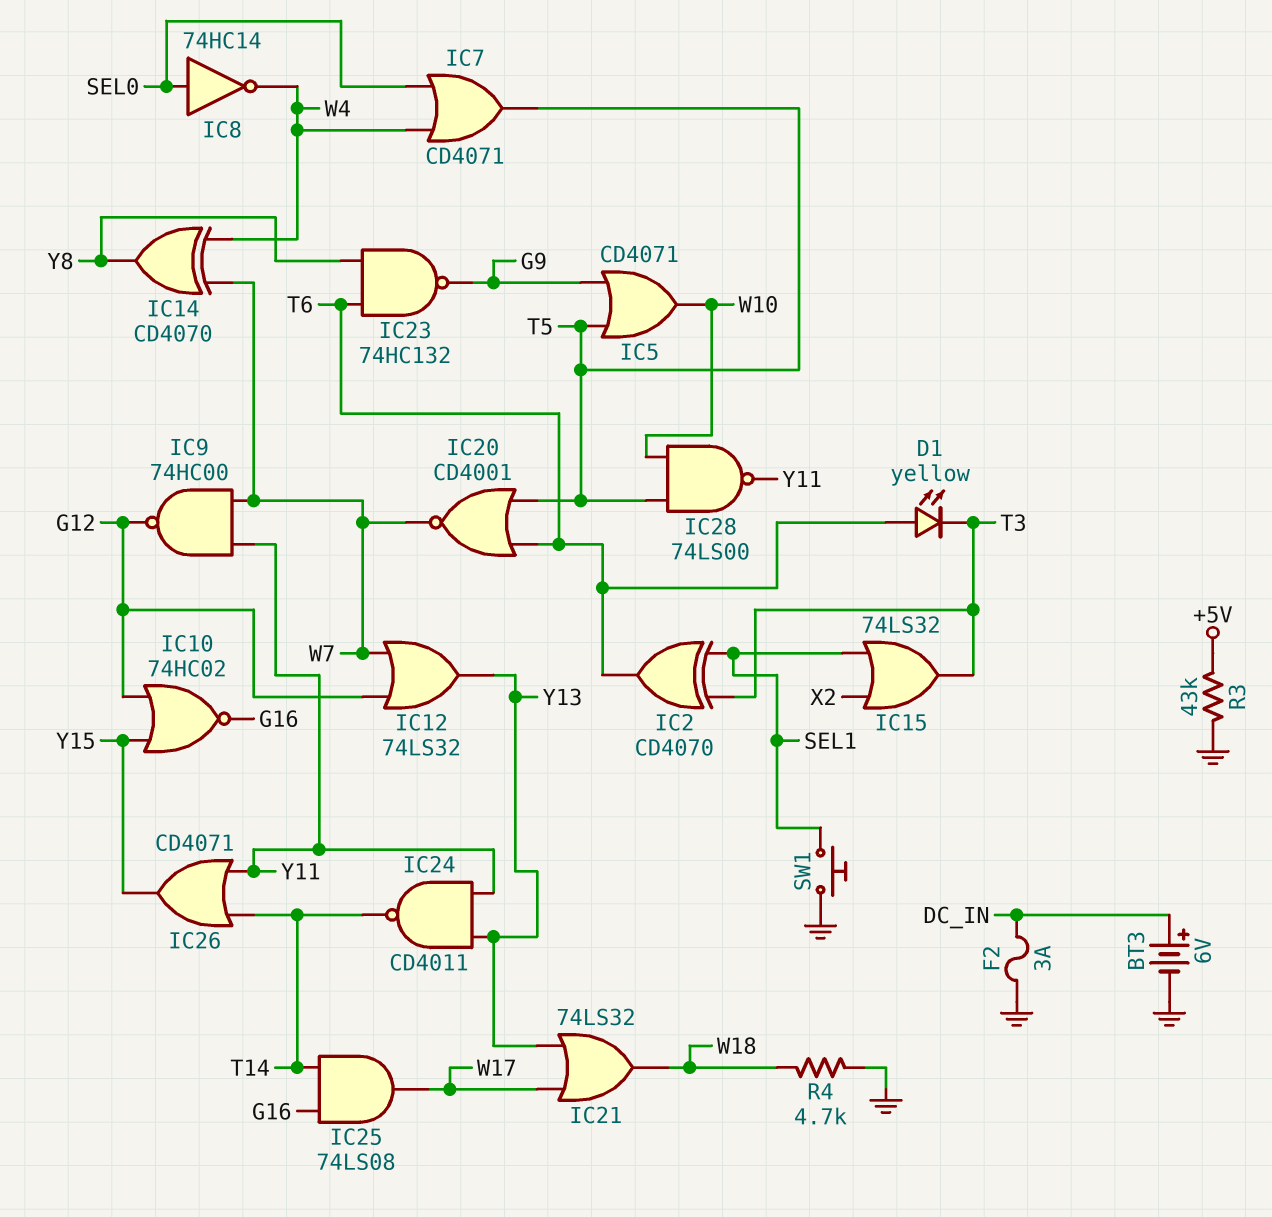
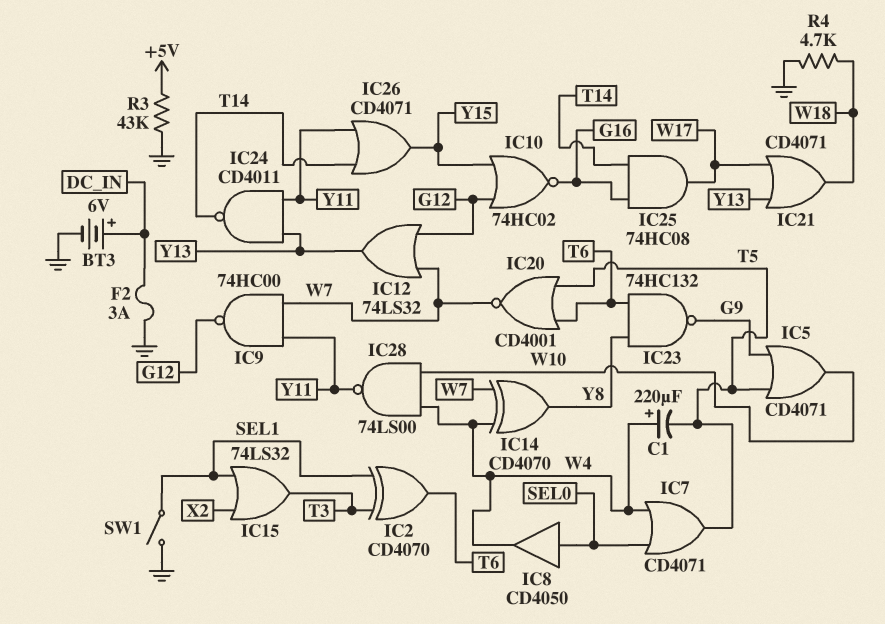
C1: none -> 220uF (plus W4, minus T5)
D1: LED yellow (A T6, K T3) -> none
IC8: NOT 74HC14 (in SEL0, out W4) -> buffer CD4050 (in SEL0, out W4)
IC21: OR 74LS32 (in W17, in Y13, out W18) -> OR CD4071 (in W17, in Y13, out W18)
IC25: AND 74LS08 (in G16, in T14, out W17) -> AND 74HC08 (in G16, in T14, out W17)
IC28: NAND 74LS00 (in T5, in W10, out Y11) -> NAND 74LS00 (in W4, in W10, out Y11)
SW1: button (GND, SEL1) -> switch (GND, SEL1)

